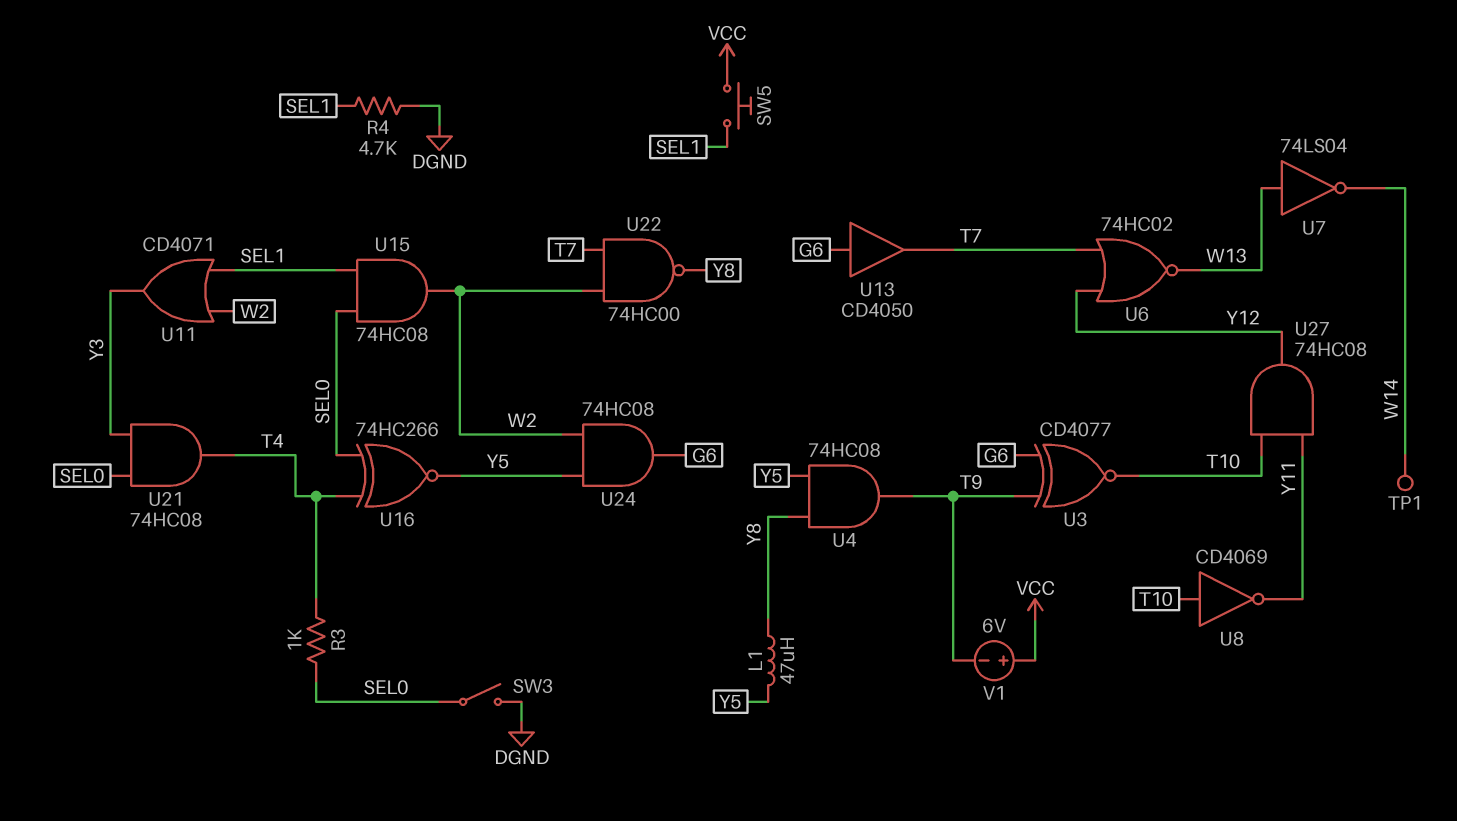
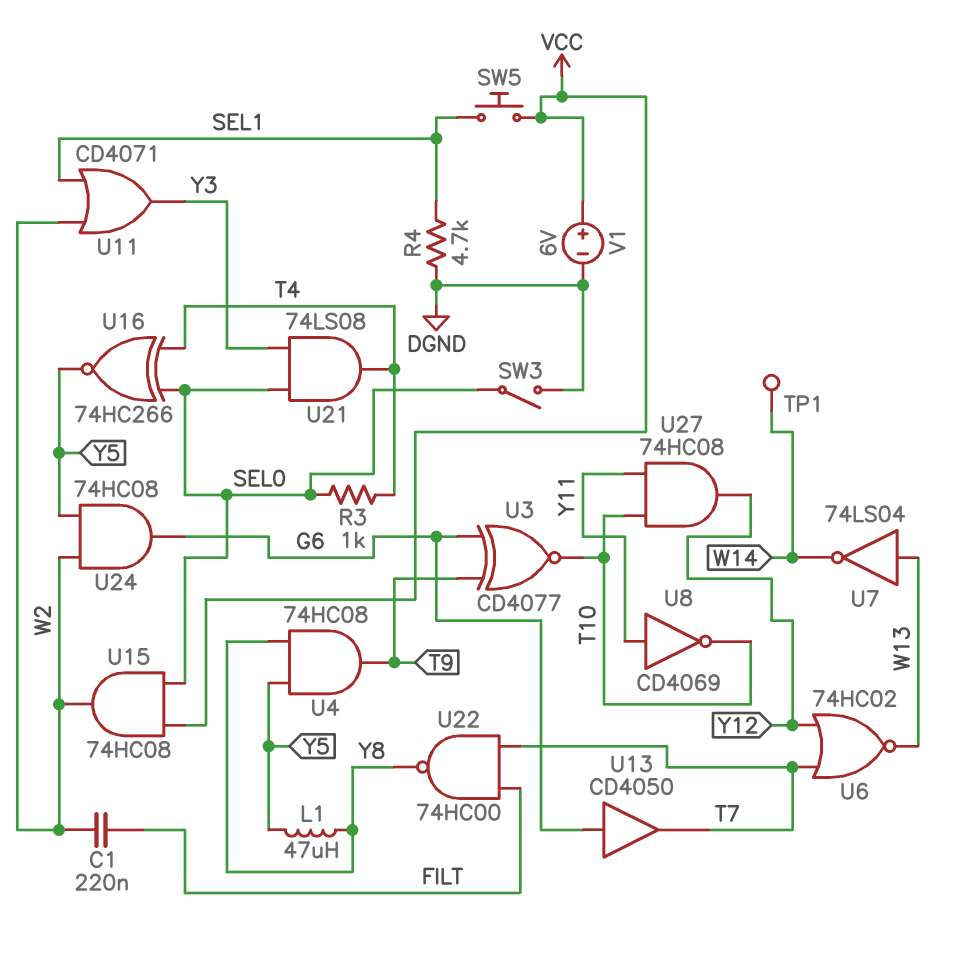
C1: none -> 220nF (FILT, W2)
U8: NOT CD4069 (in T10, out Y11) -> NOT CD4069 (in Y11, out T10)
U15: AND 74HC08 (in SEL0, in SEL1, out W2) -> AND 74HC08 (in SEL0, in VCC, out W2)
U21: AND 74HC08 (in SEL0, in Y3, out T4) -> AND 74LS08 (in SEL0, in Y3, out T4)
U22: NAND 74HC00 (in T7, in W2, out Y8) -> NAND 74HC00 (in FILT, in T7, out Y8)
V1: 6V (plus VCC, minus T9) -> 6V (plus VCC, minus DGND)

